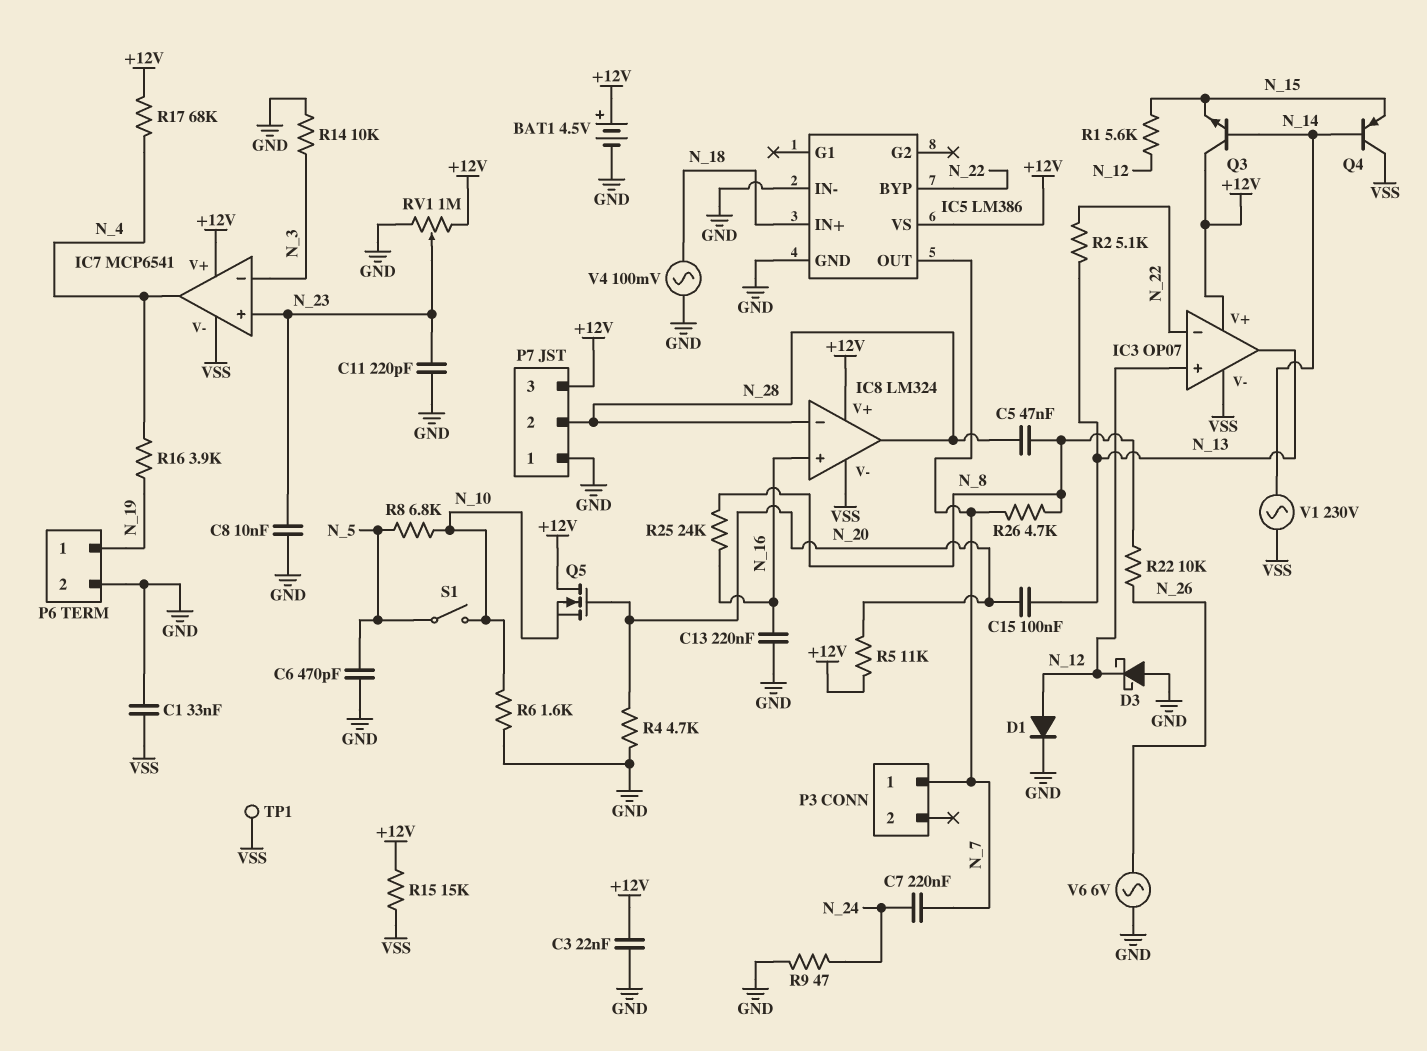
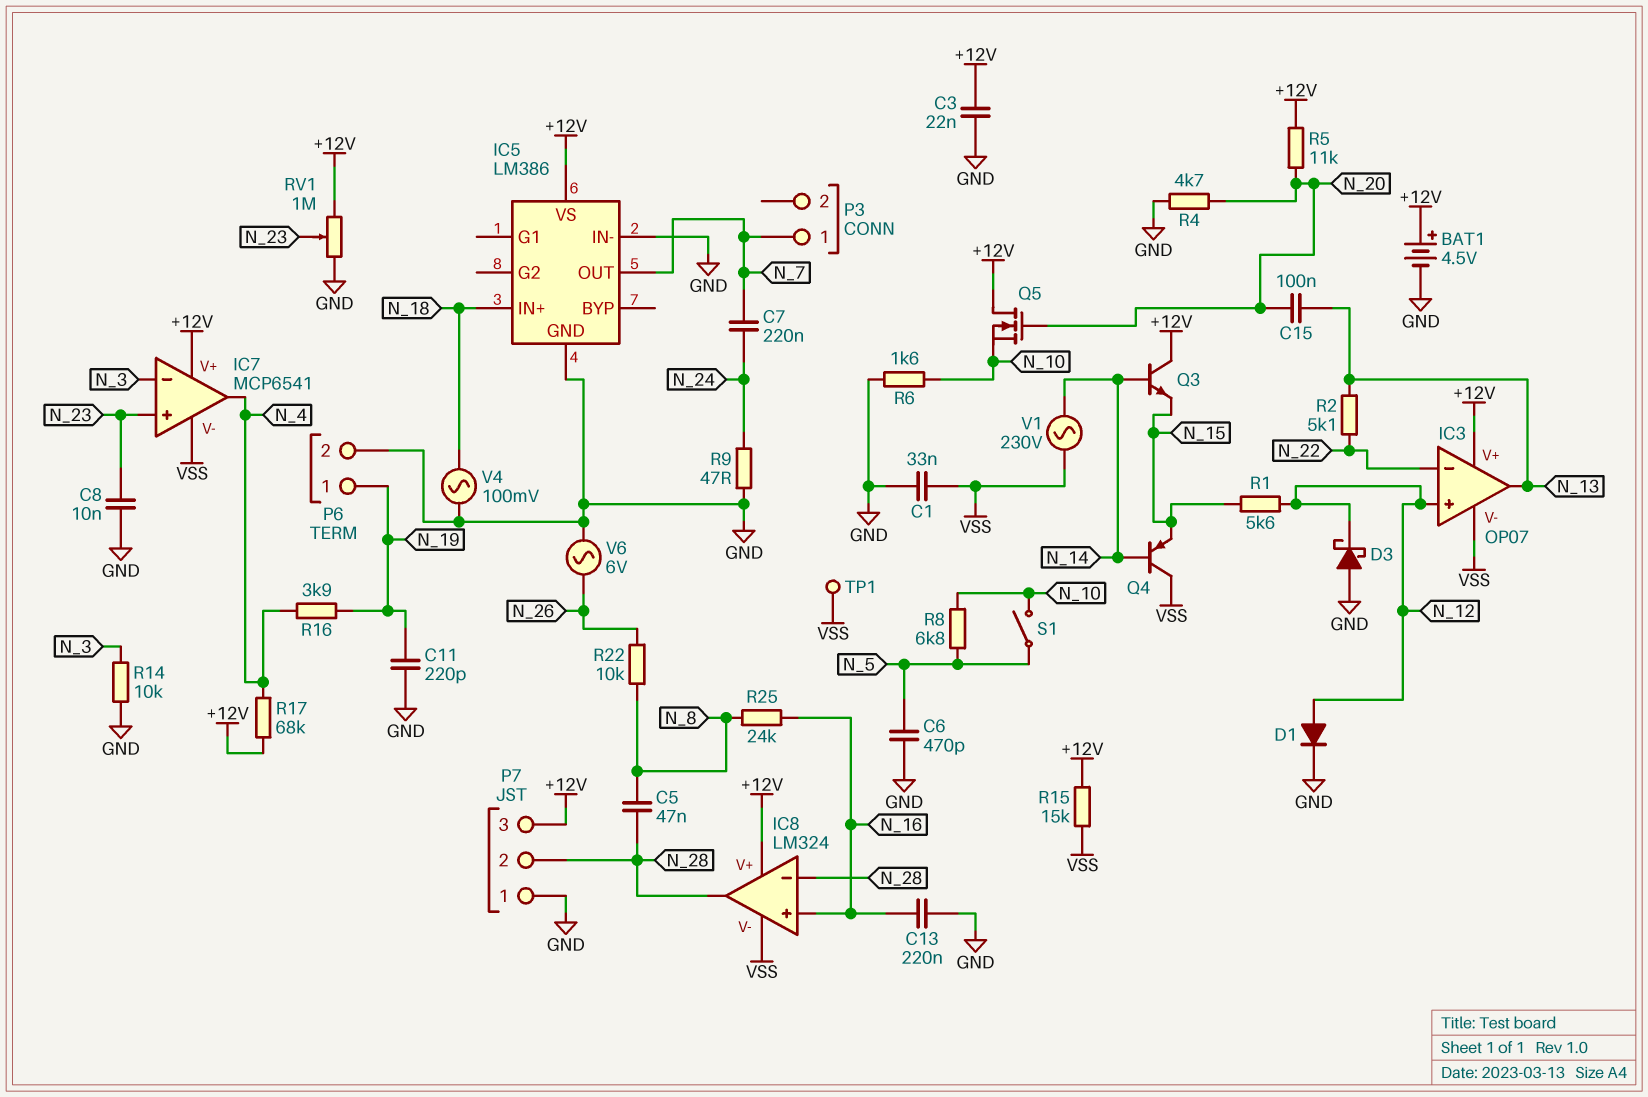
C11: 220pF (GND, N_23) -> 220pF (GND, N_19)
IC5 pin BYP: N_22 -> none
R26: 4.7k (N_7, N_8) -> none

